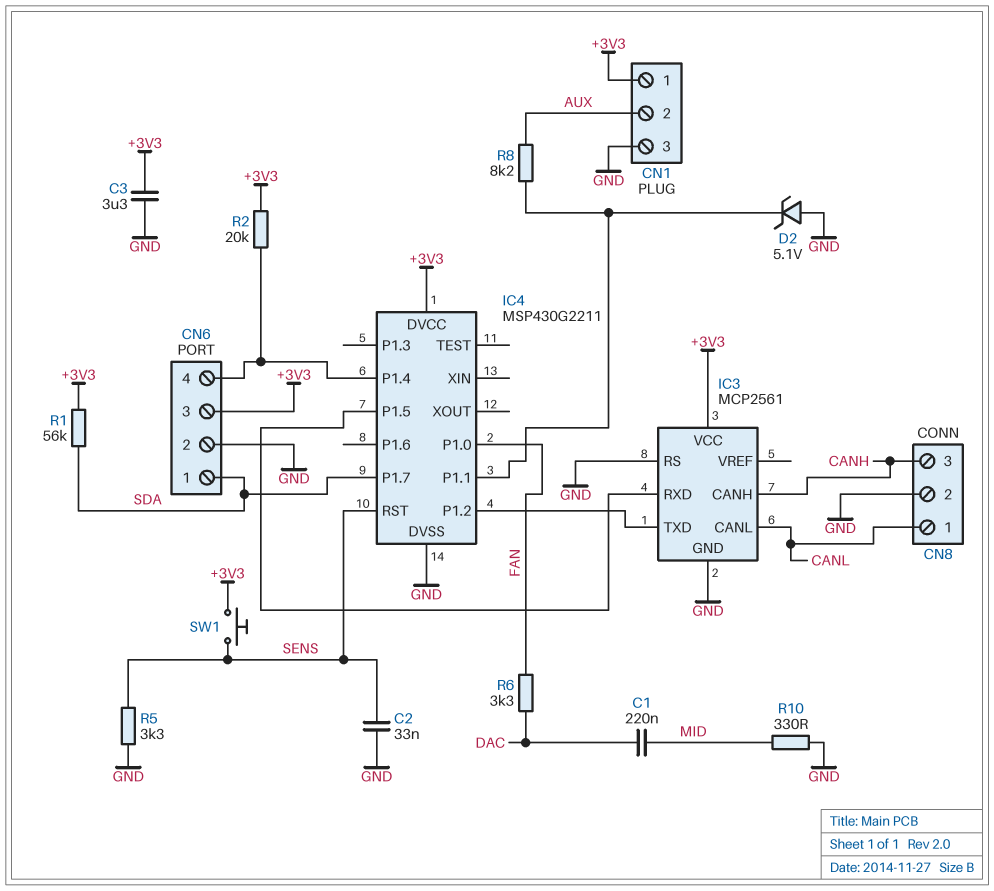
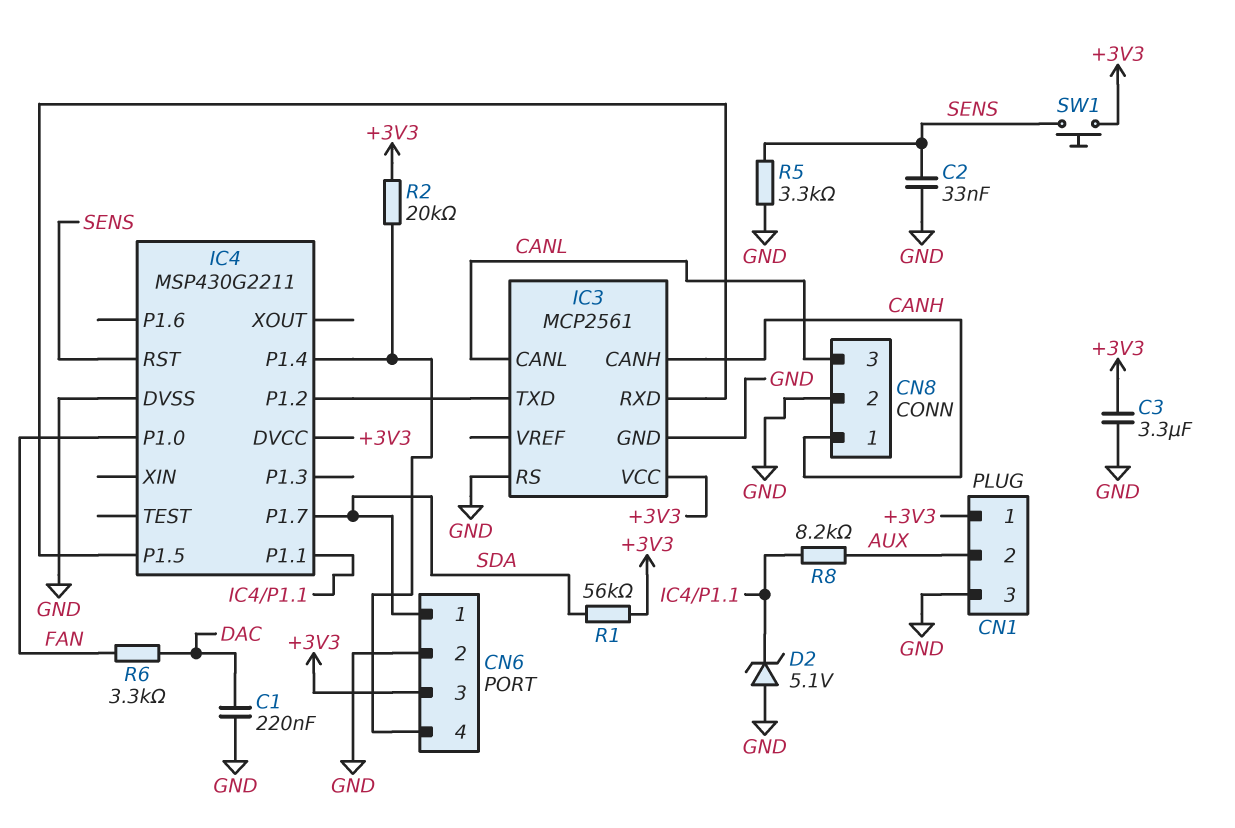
C1: 220nF (DAC, MID) -> 220nF (DAC, GND)
CN8 pin 1: CANL -> CANH
CN8 pin 3: CANH -> CANL
R10: 330 (GND, MID) -> none

